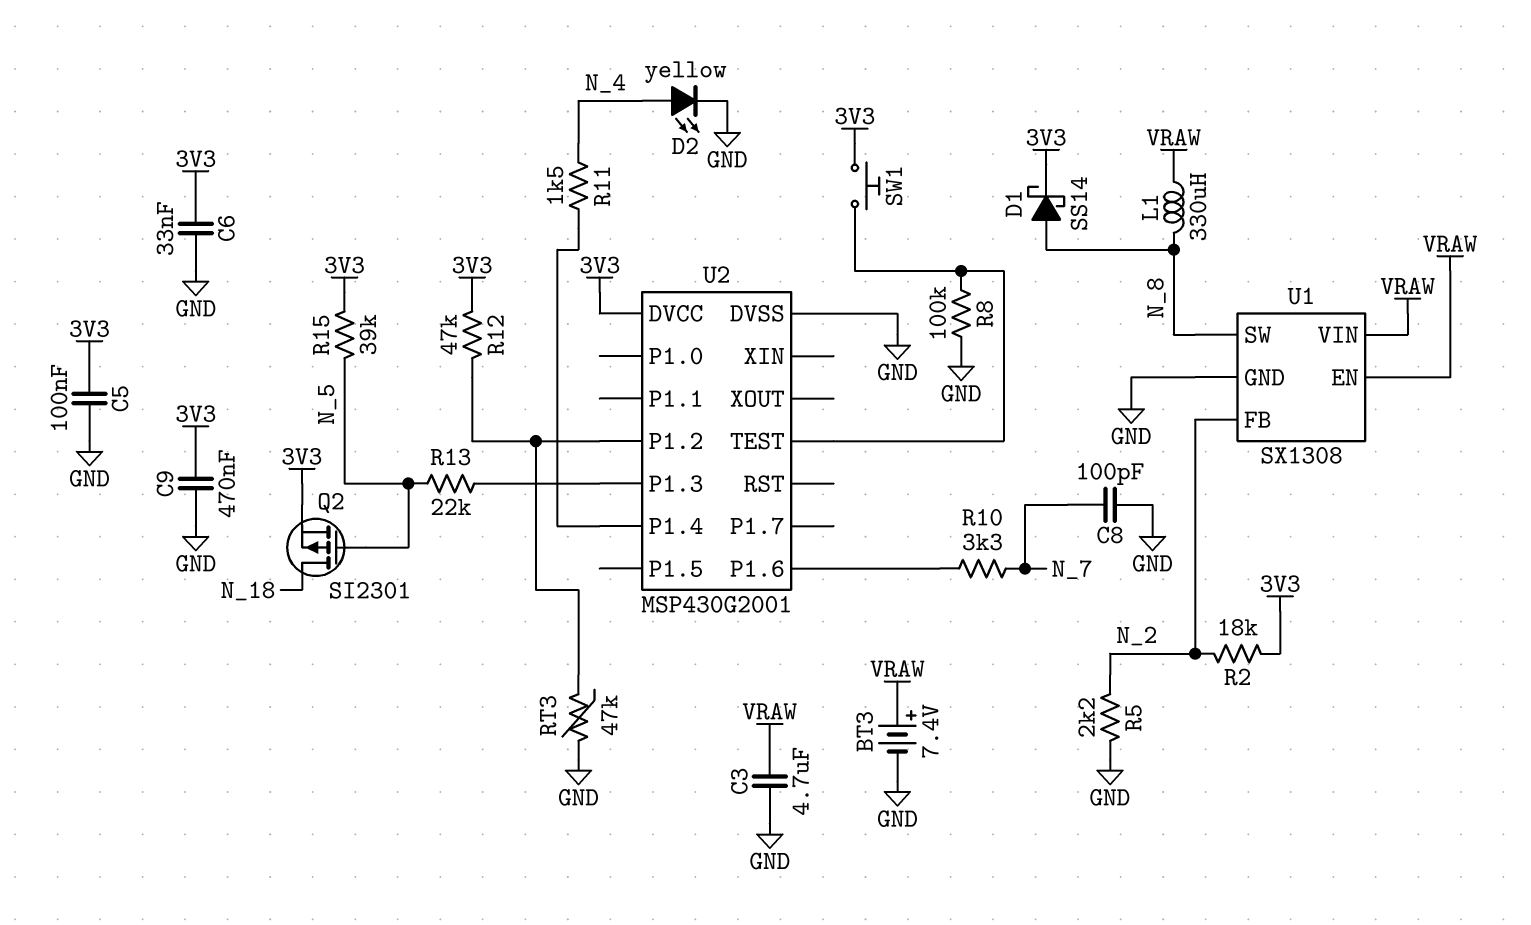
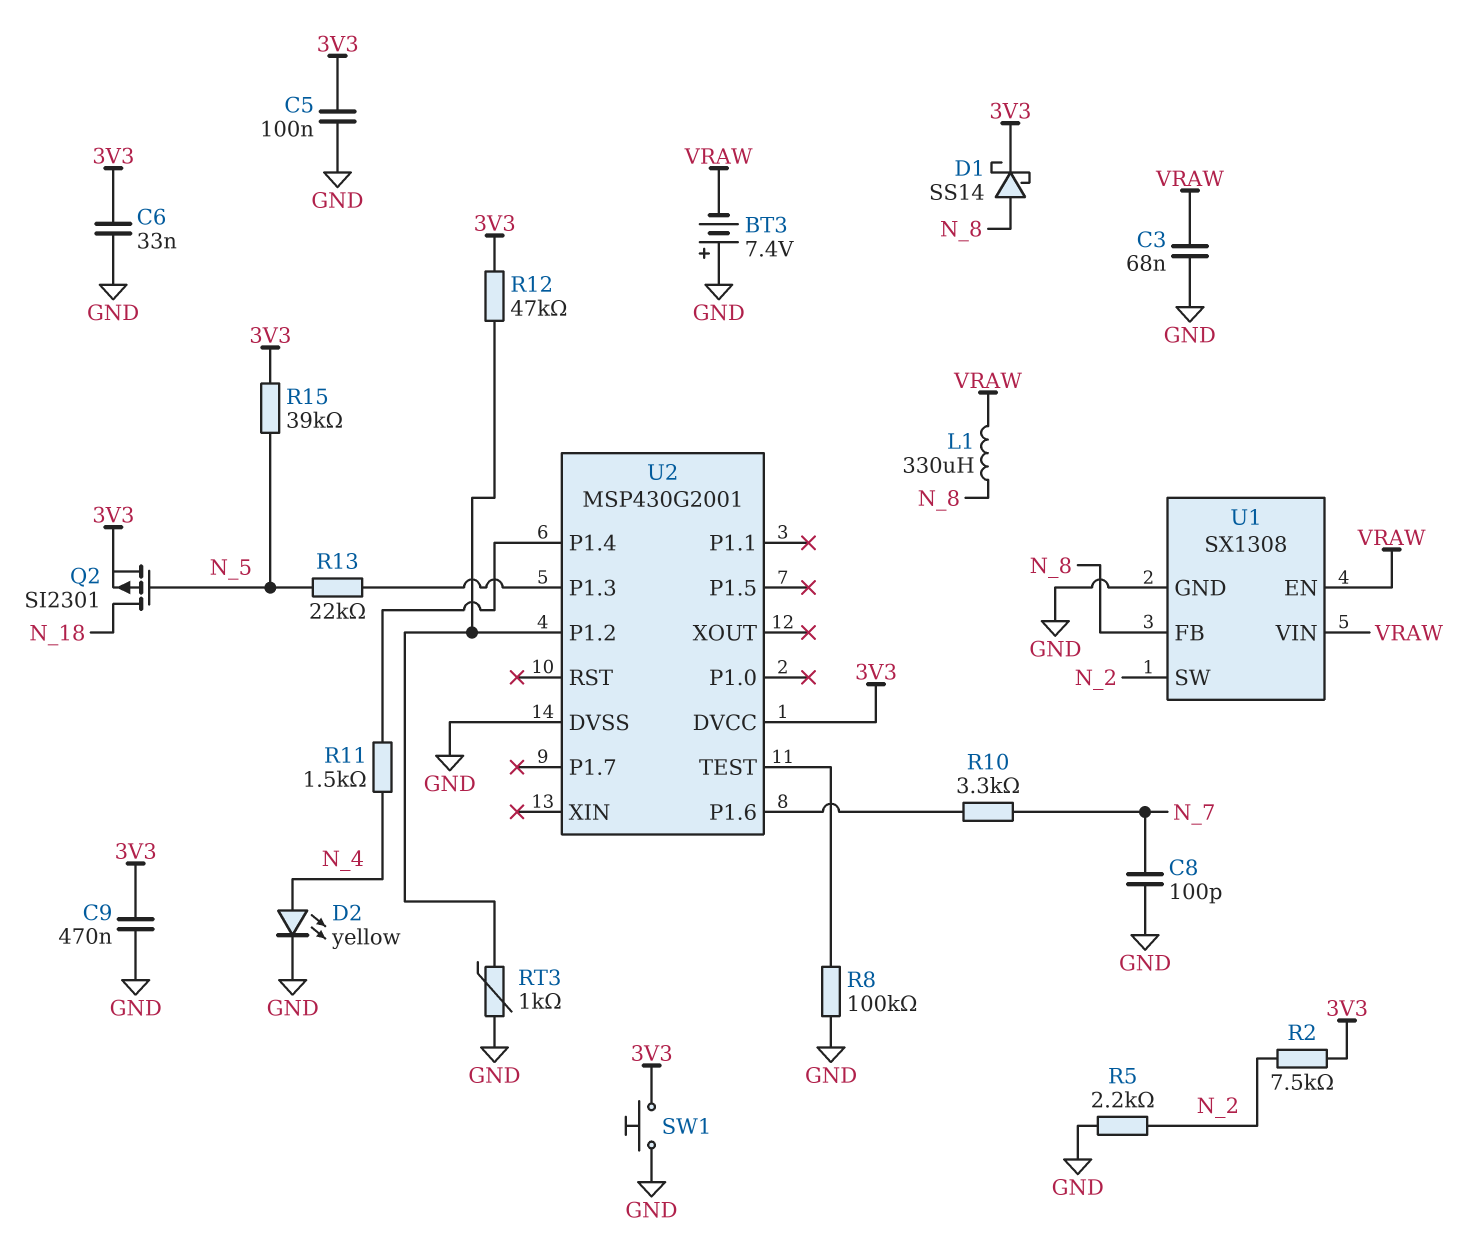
BT3: 7.4V (plus VRAW, minus GND) -> 7.4V (plus GND, minus VRAW)
C3: 4.7uF (GND, VRAW) -> 68nF (GND, VRAW)
R2: 18k (3V3, N_2) -> 7.5k (3V3, N_2)
RT3: 47k (GND, U2/P1.2) -> 1k (GND, U2/P1.2)
SW1: button (3V3, U2/TEST) -> button (3V3, GND)
U1 pin FB: N_2 -> N_8
U1 pin SW: N_8 -> N_2

